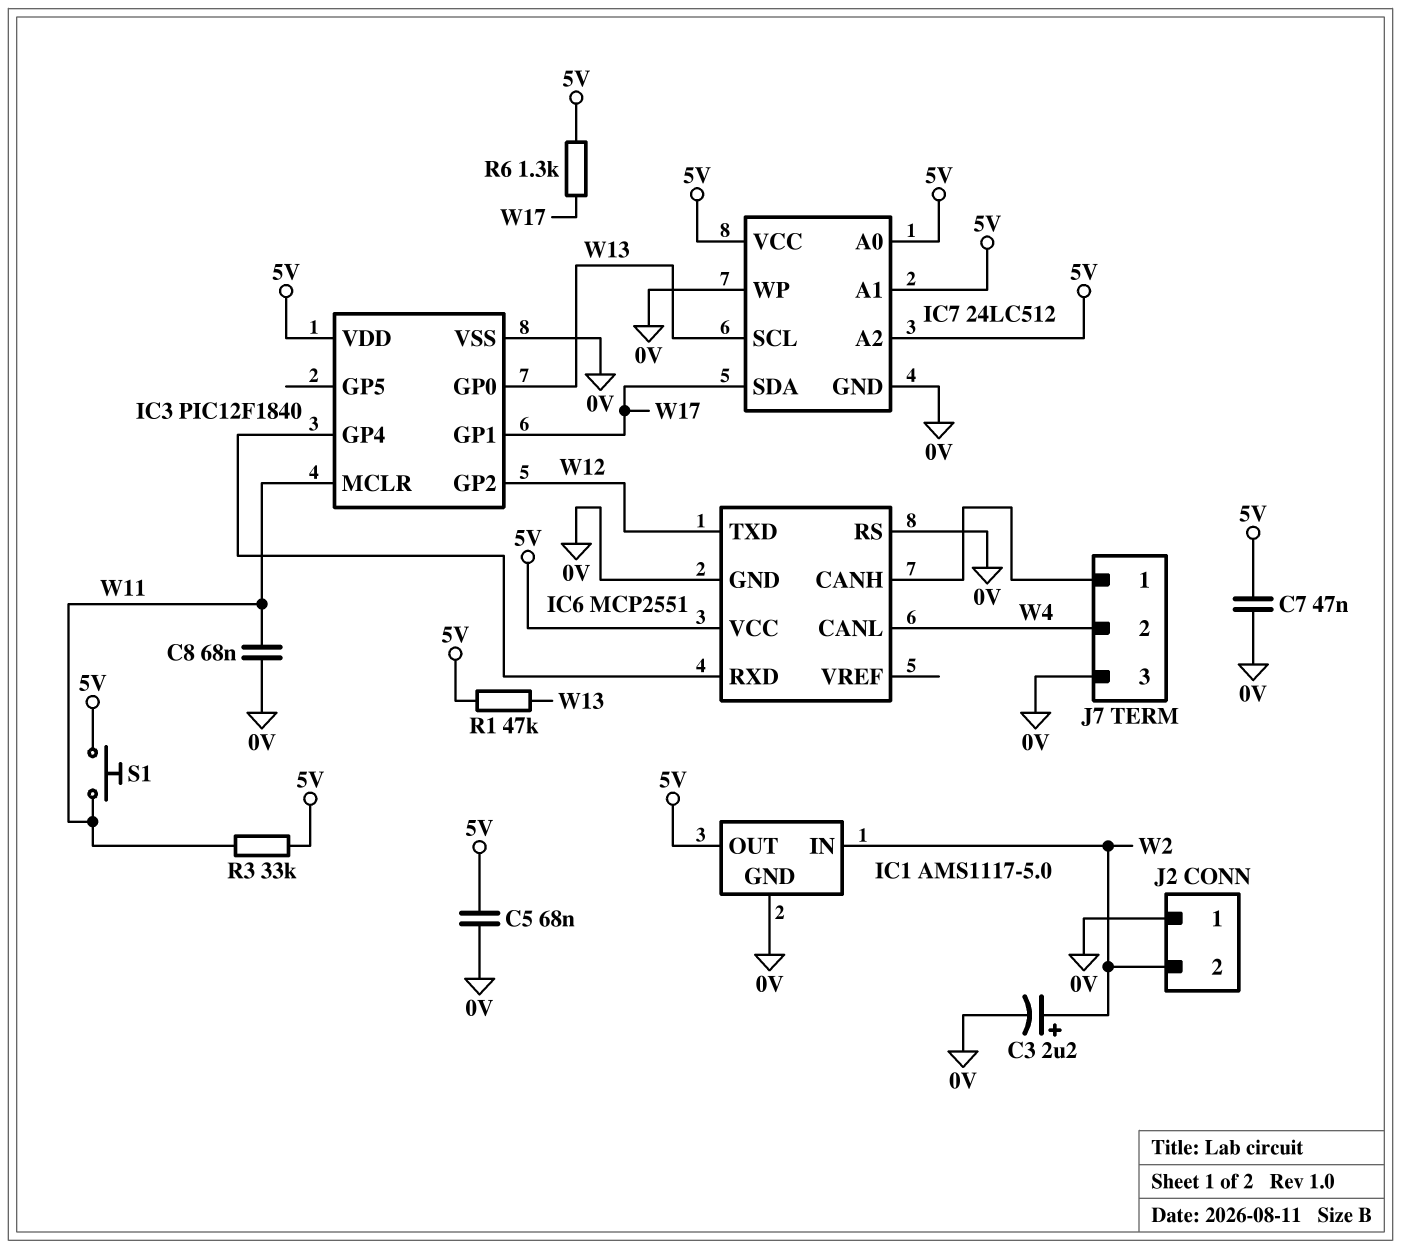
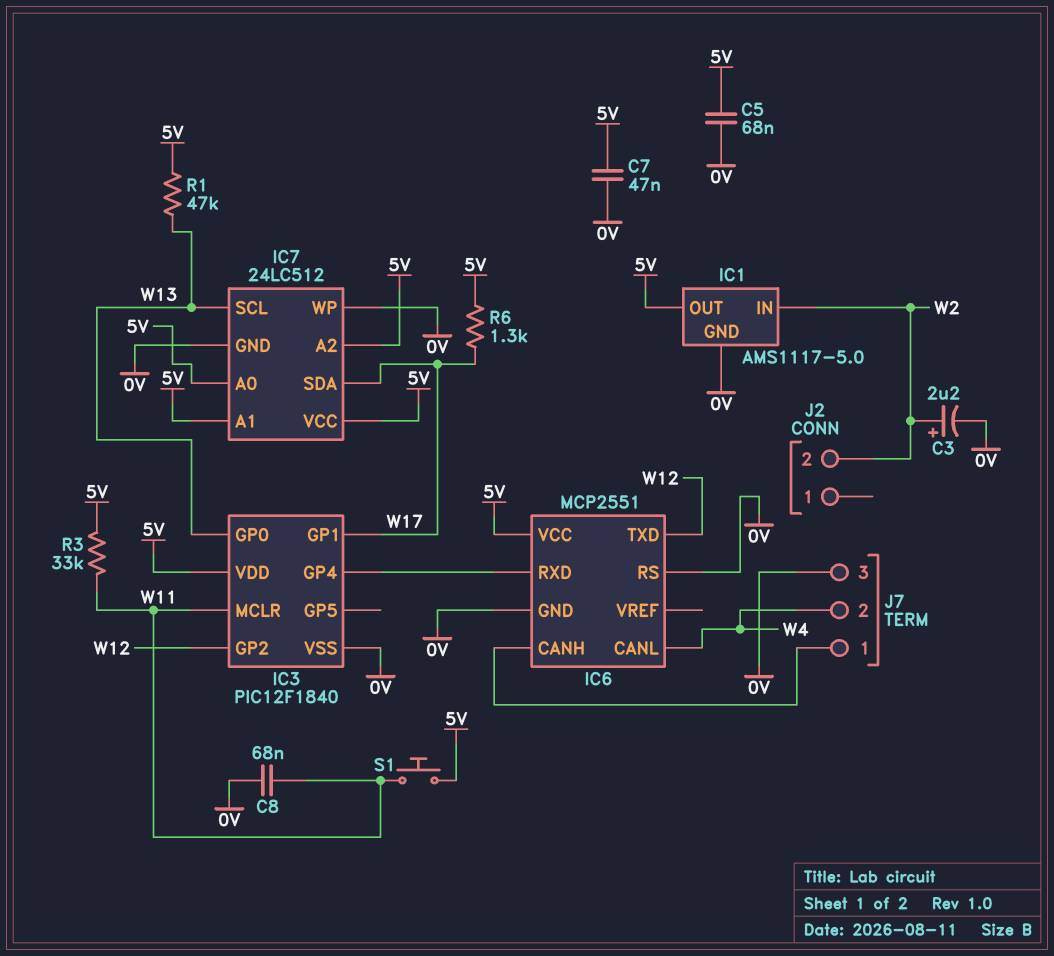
J2 pin 1: 0V -> none

